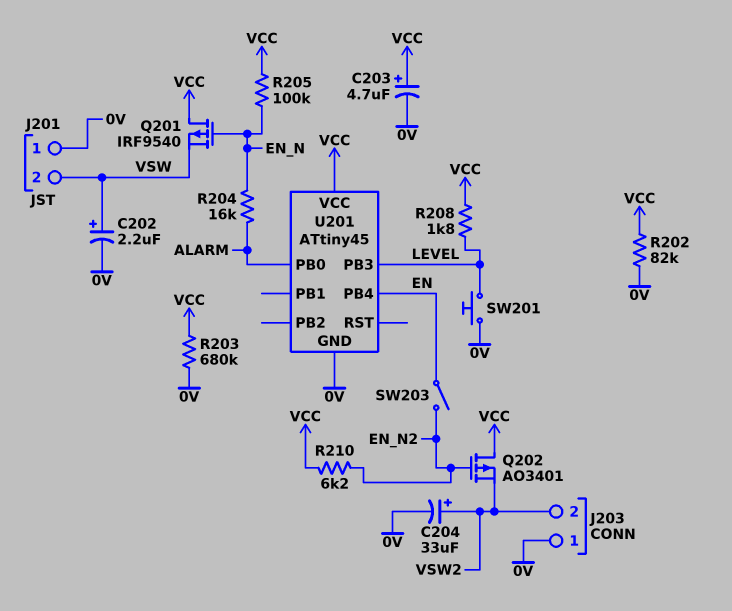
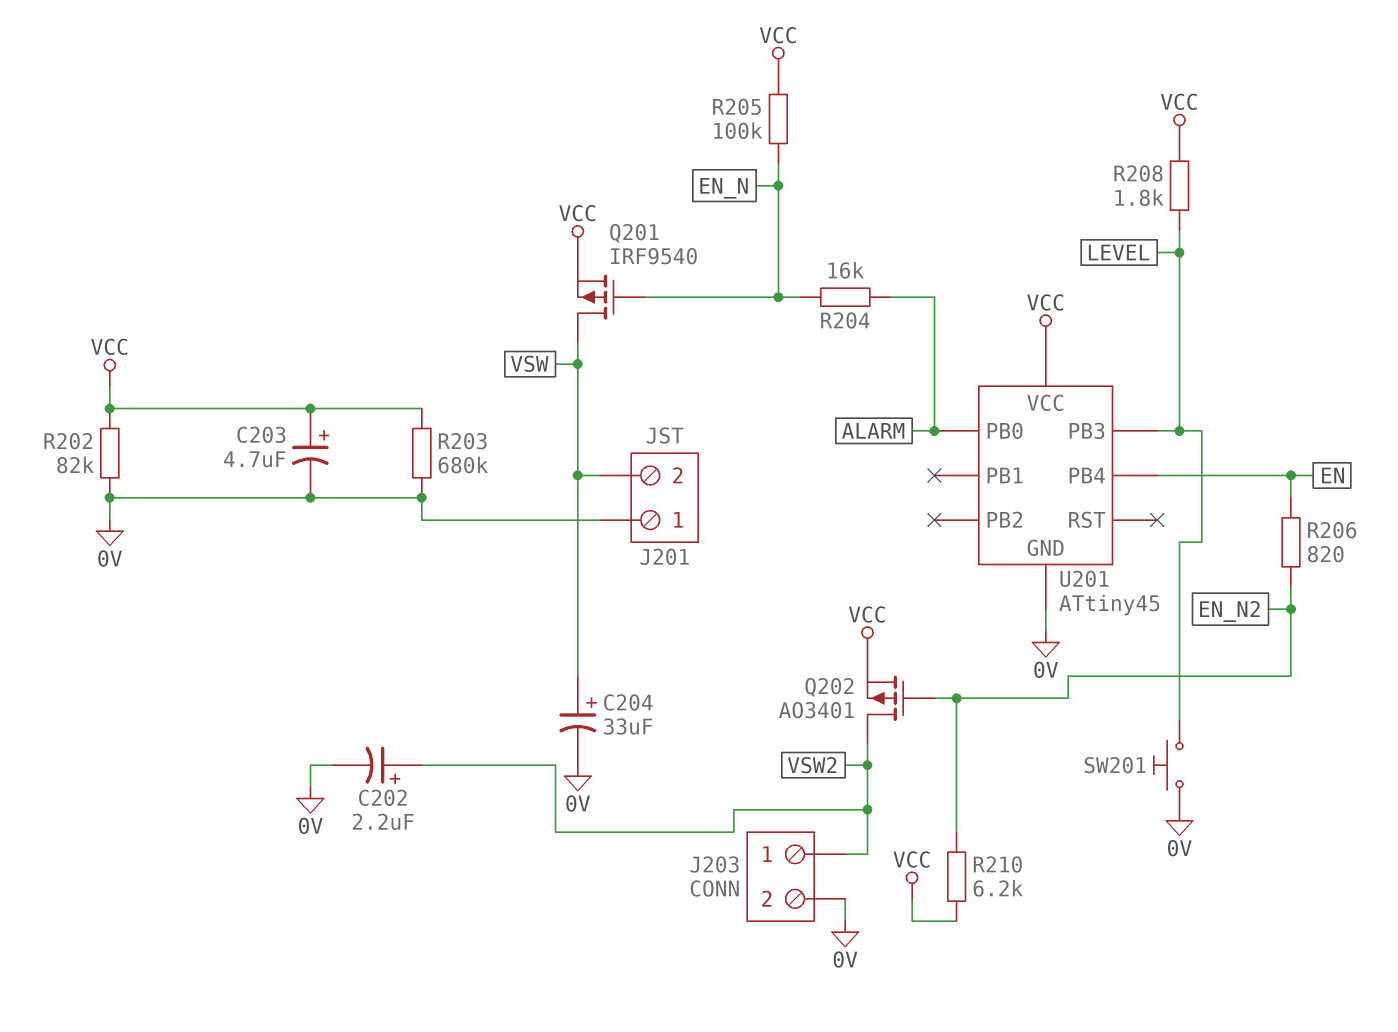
C202: 2.2uF (plus VSW, minus 0V) -> 2.2uF (plus VSW2, minus 0V)
C204: 33uF (plus VSW2, minus 0V) -> 33uF (plus VSW, minus 0V)
J203 pin 1: 0V -> VSW2
J203 pin 2: VSW2 -> 0V
Q201: PMOS IRF9540 (G EN_N, D VCC, S VSW) -> PMOS IRF9540 (G EN_N, D VSW, S VCC)
Q202: PMOS AO3401 (G EN_N2, D VCC, S VSW2) -> PMOS AO3401 (G EN_N2, D VSW2, S VCC)
R206: none -> 820 (EN, EN_N2)
SW203: switch (EN, EN_N2) -> none

